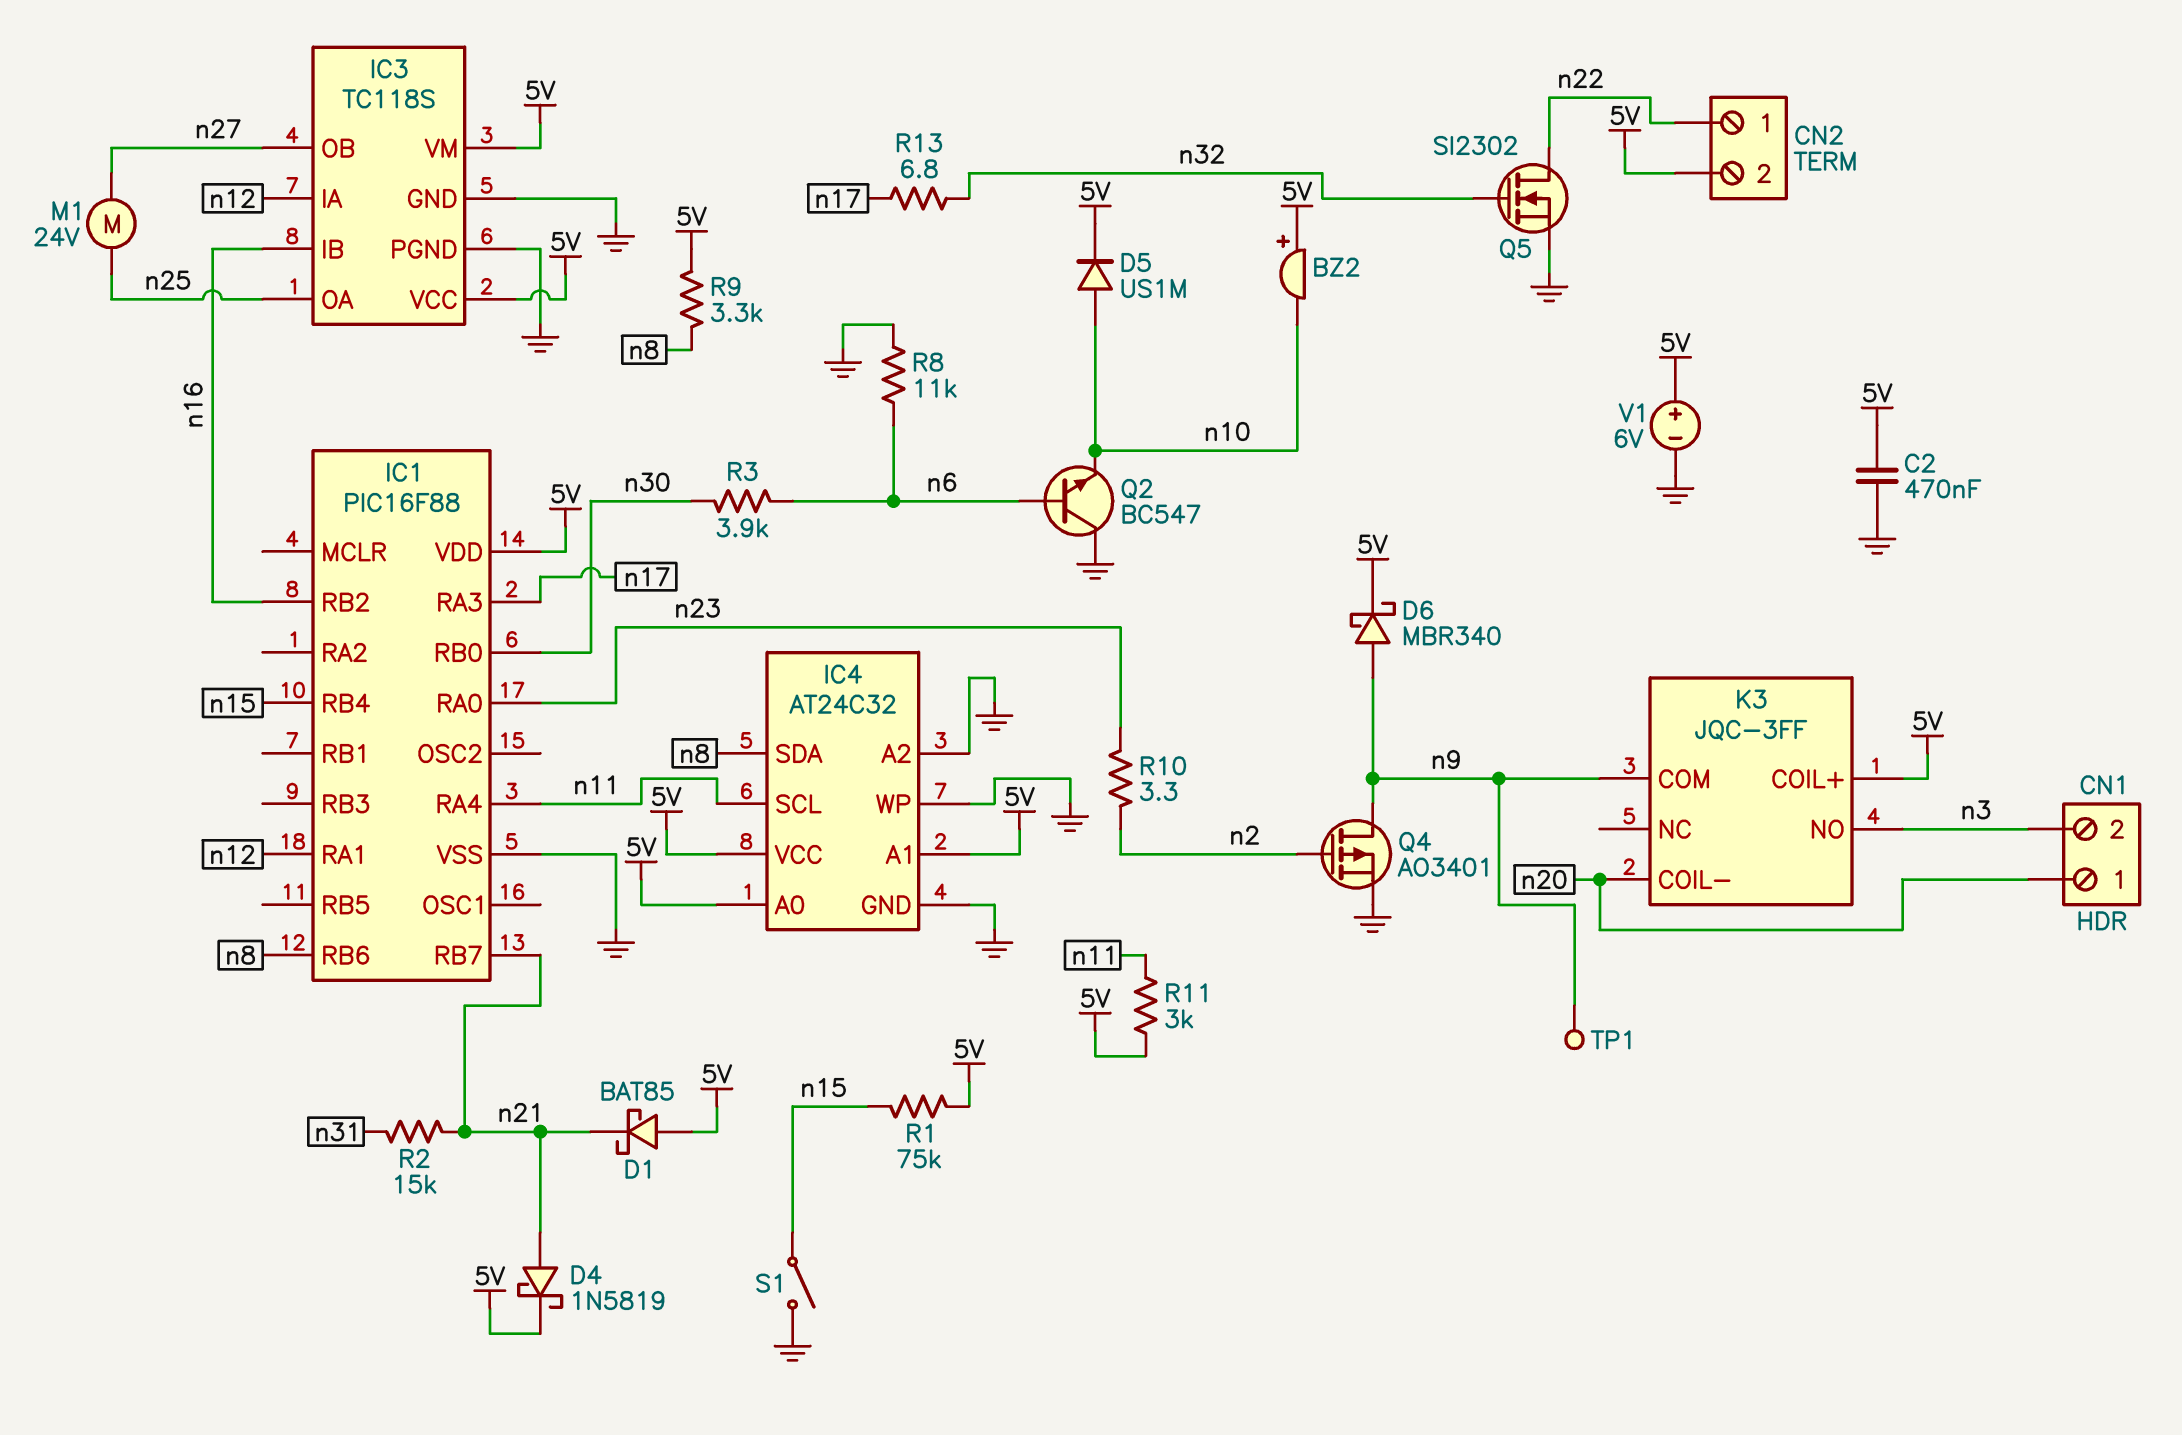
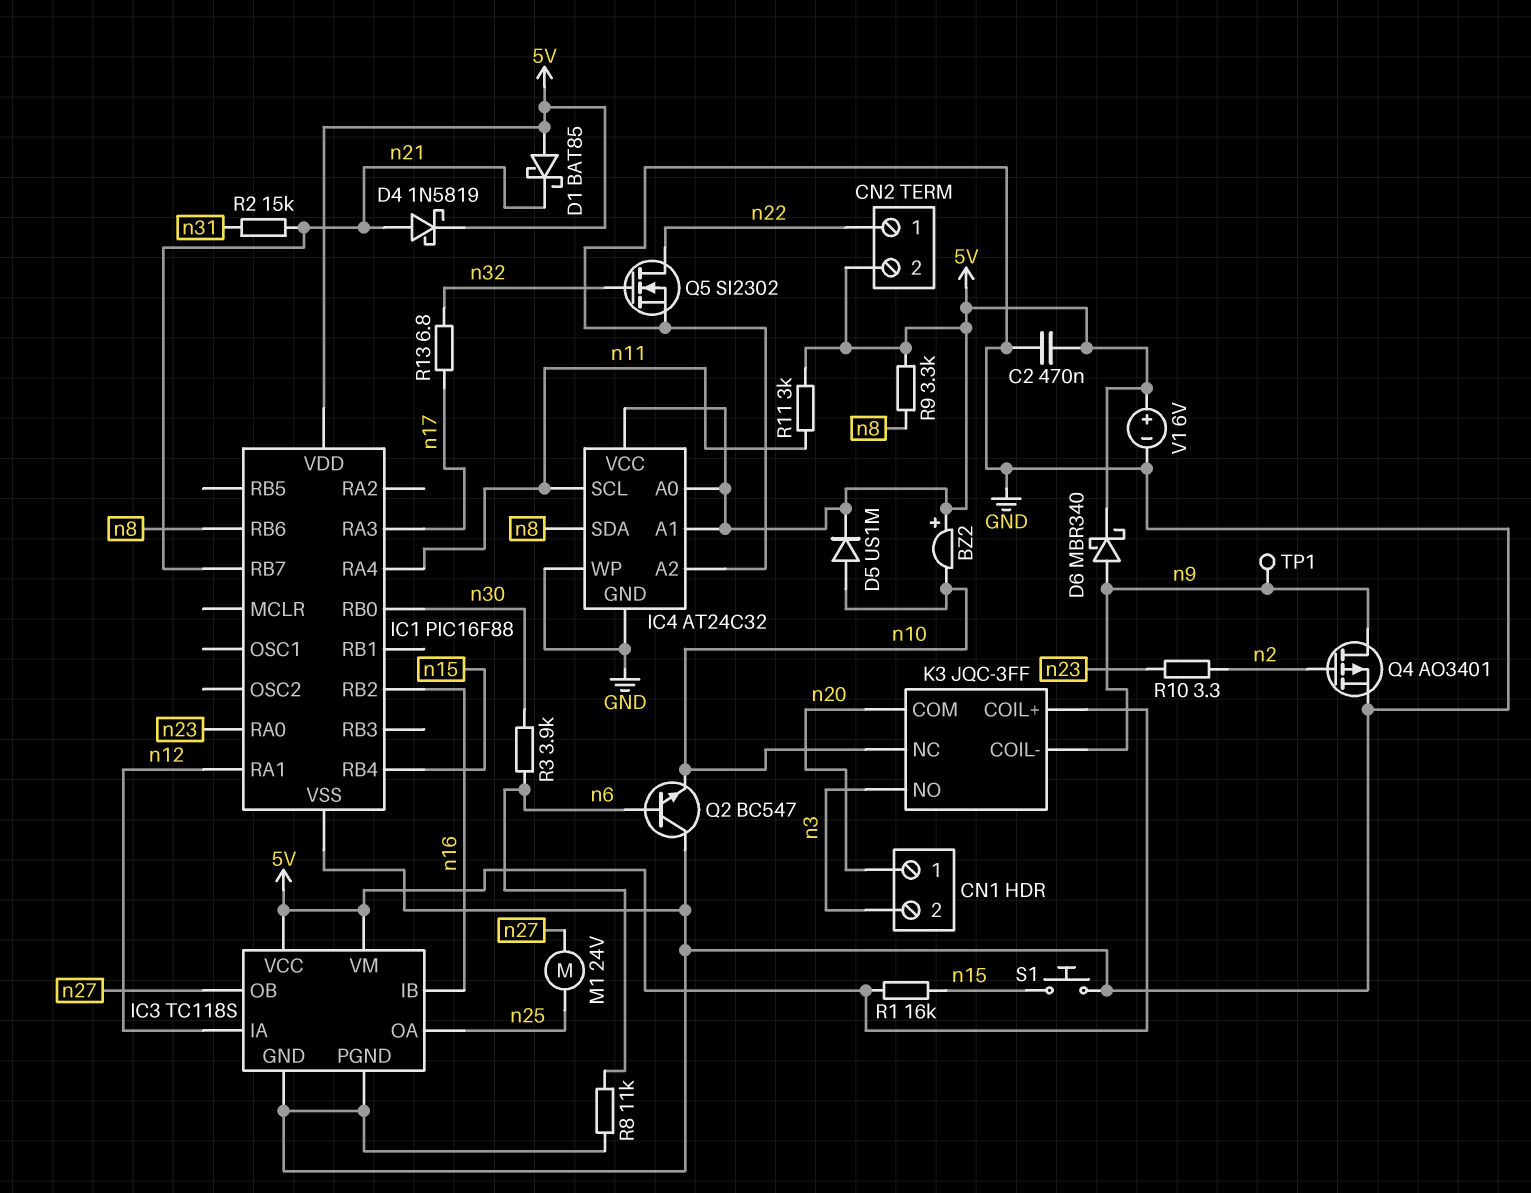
K3 pin COIL-: n20 -> n9
K3 pin COM: n9 -> n20
K3 pin NC: none -> n10
R1: 75k (5V, n15) -> 16k (5V, n15)
S1: switch (GND, n15) -> button (GND, n15)

